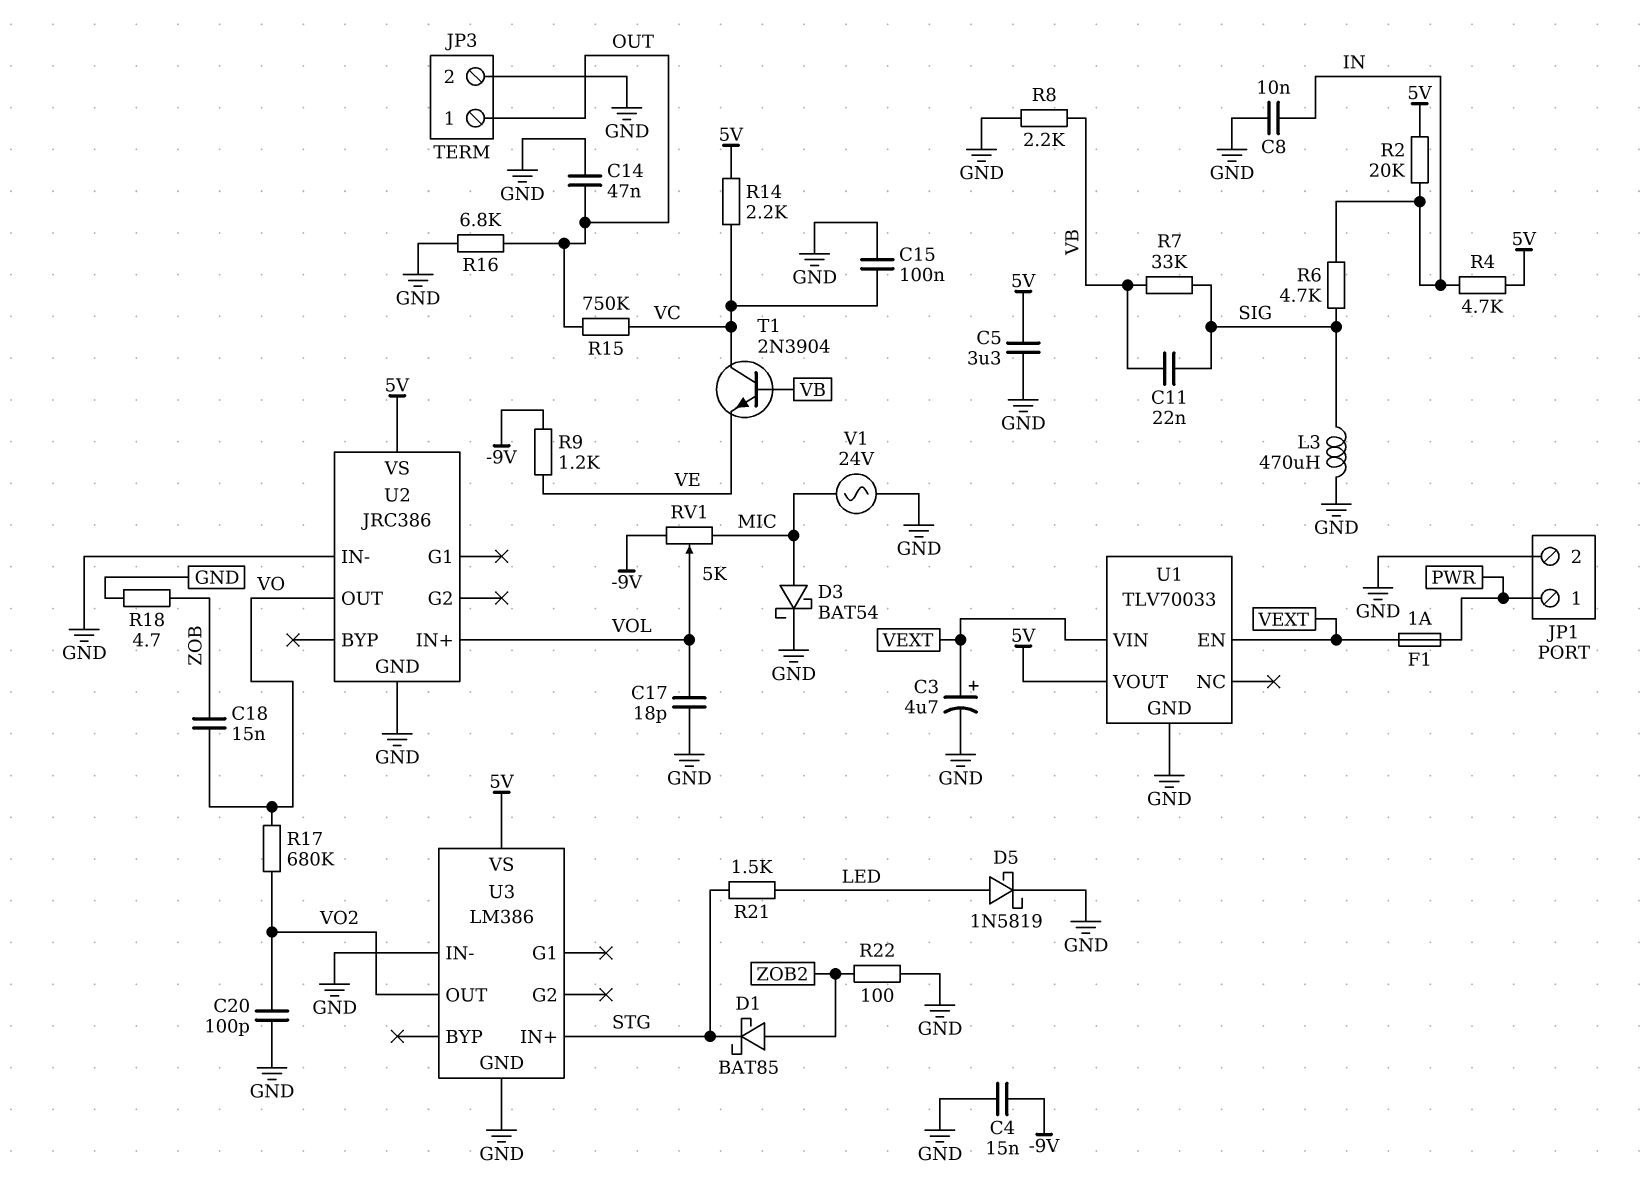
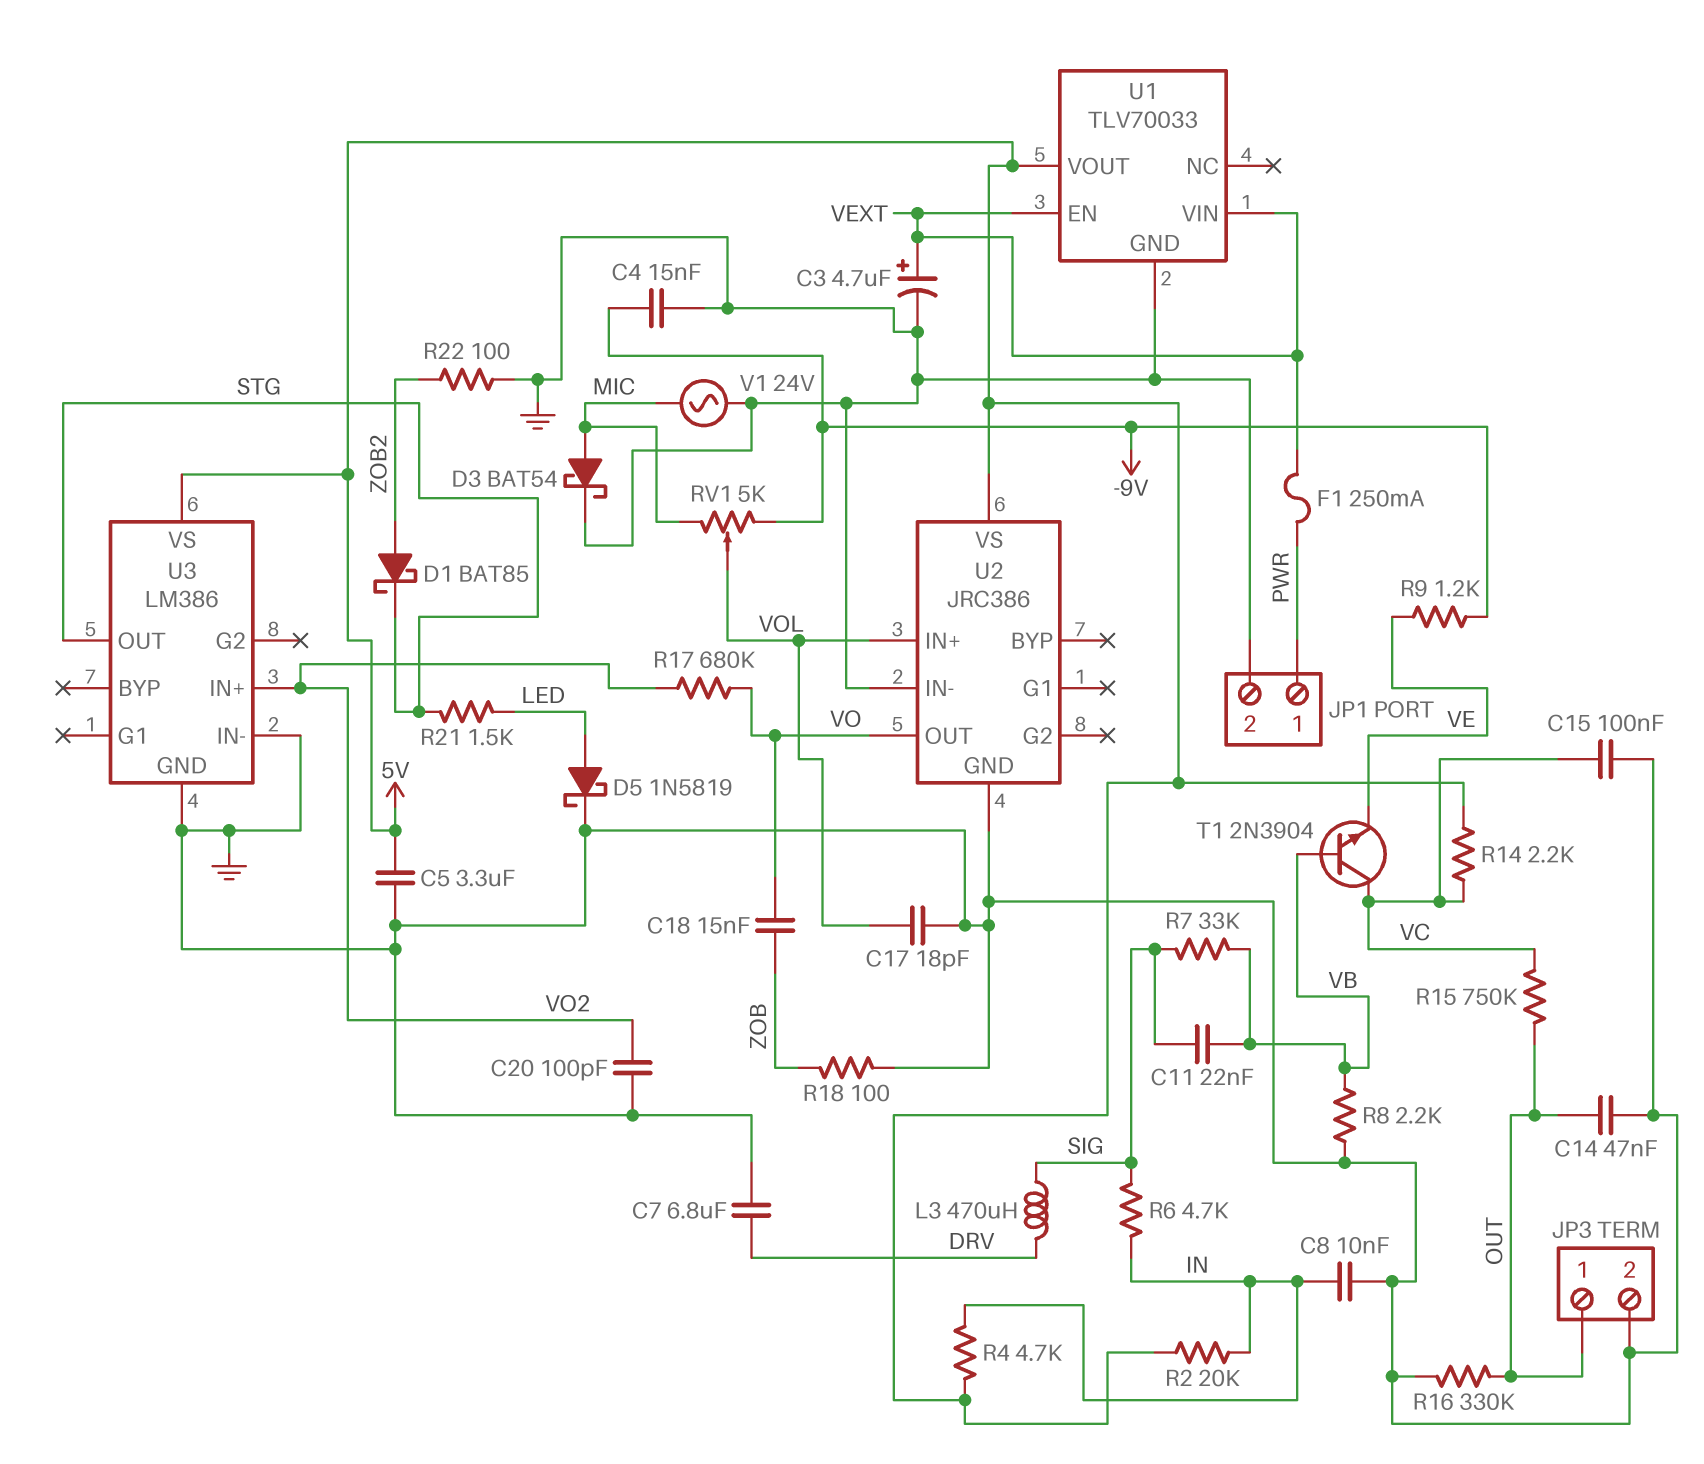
C7: none -> 6.8uF (DRV, GND)
F1: 1A (PWR, VEXT) -> 250mA (PWR, VEXT)
L3: 470uH (GND, SIG) -> 470uH (DRV, SIG)
R16: 6.8k (GND, OUT) -> 330k (GND, OUT)
R18: 4.7 (GND, ZOB) -> 100 (GND, ZOB)
U3 pin IN+: STG -> VO2
U3 pin OUT: VO2 -> STG

